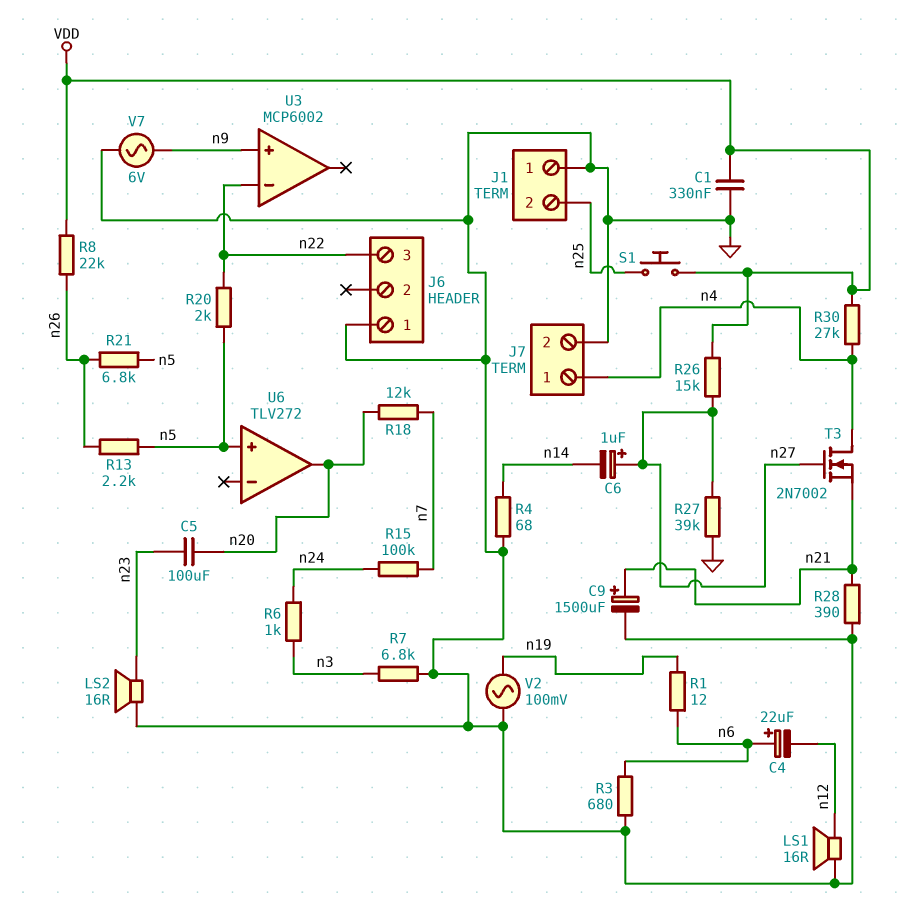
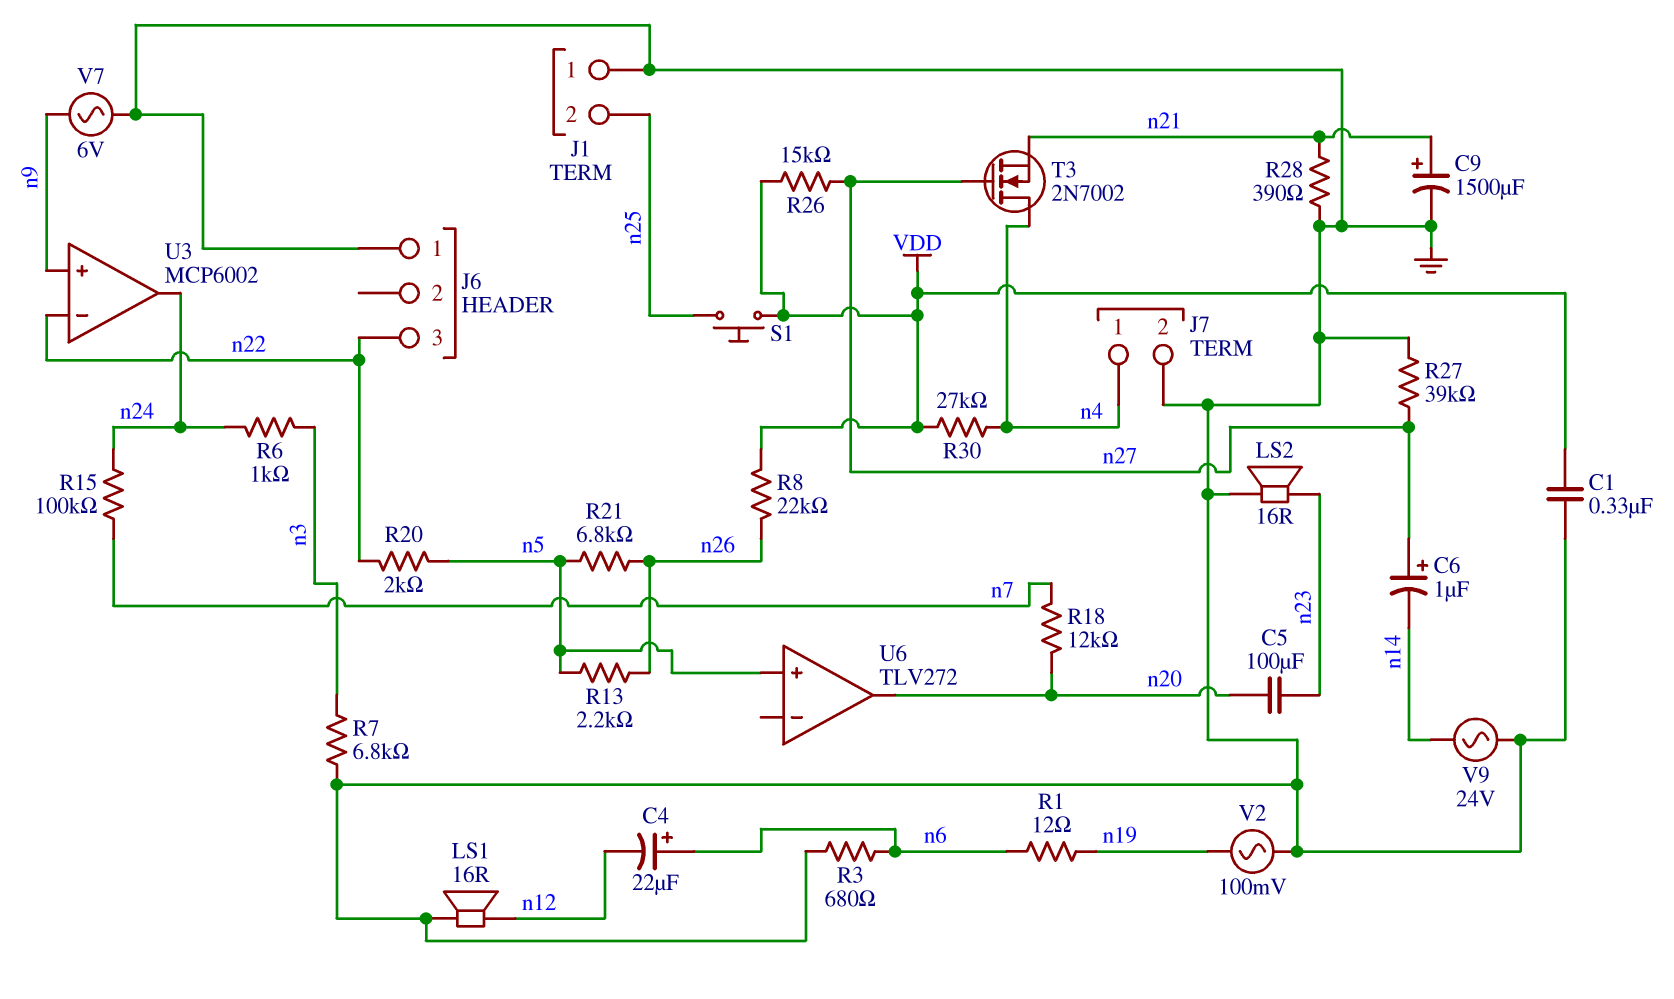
R4: 68 (GND, n14) -> none
U3 pin out: none -> n24
V9: none -> AC 24V (GND, n14)

